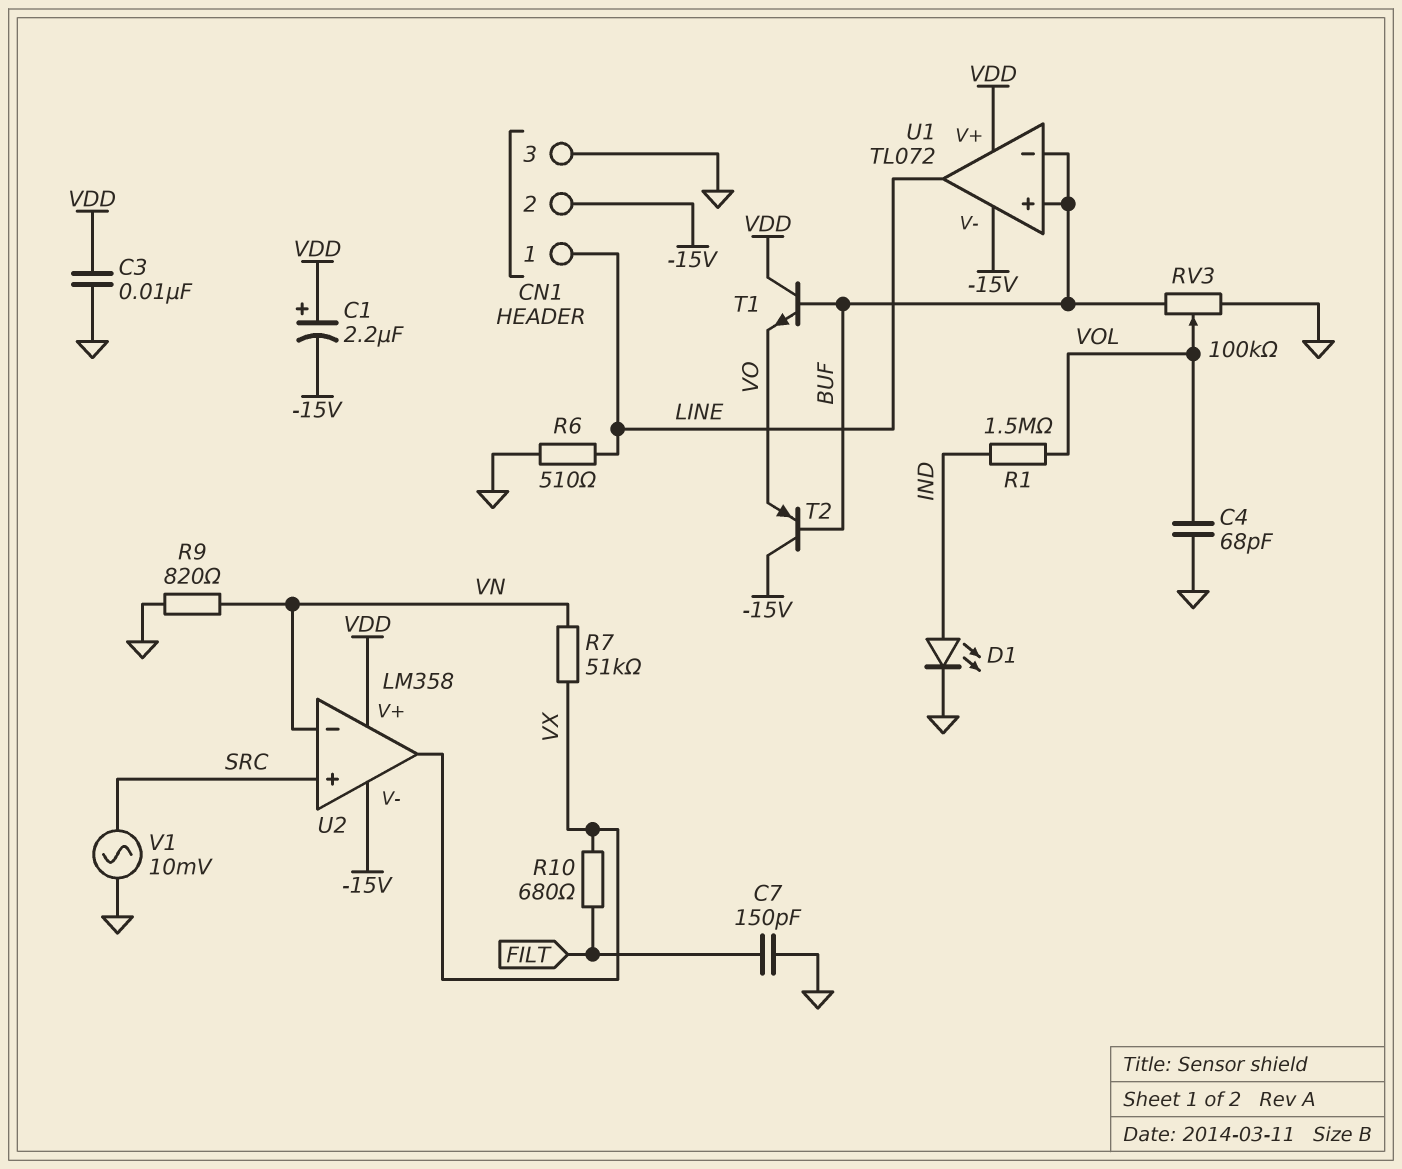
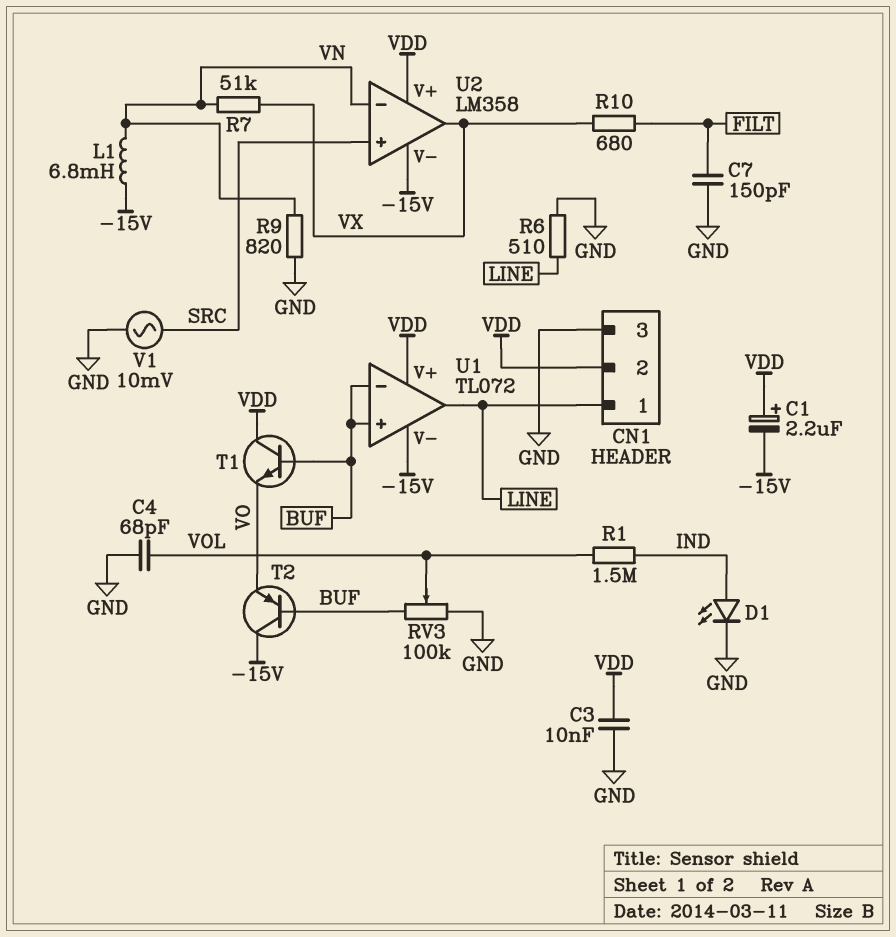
CN1 pin 2: -15V -> VDD
L1: none -> 6.8mH (-15V, VN)

